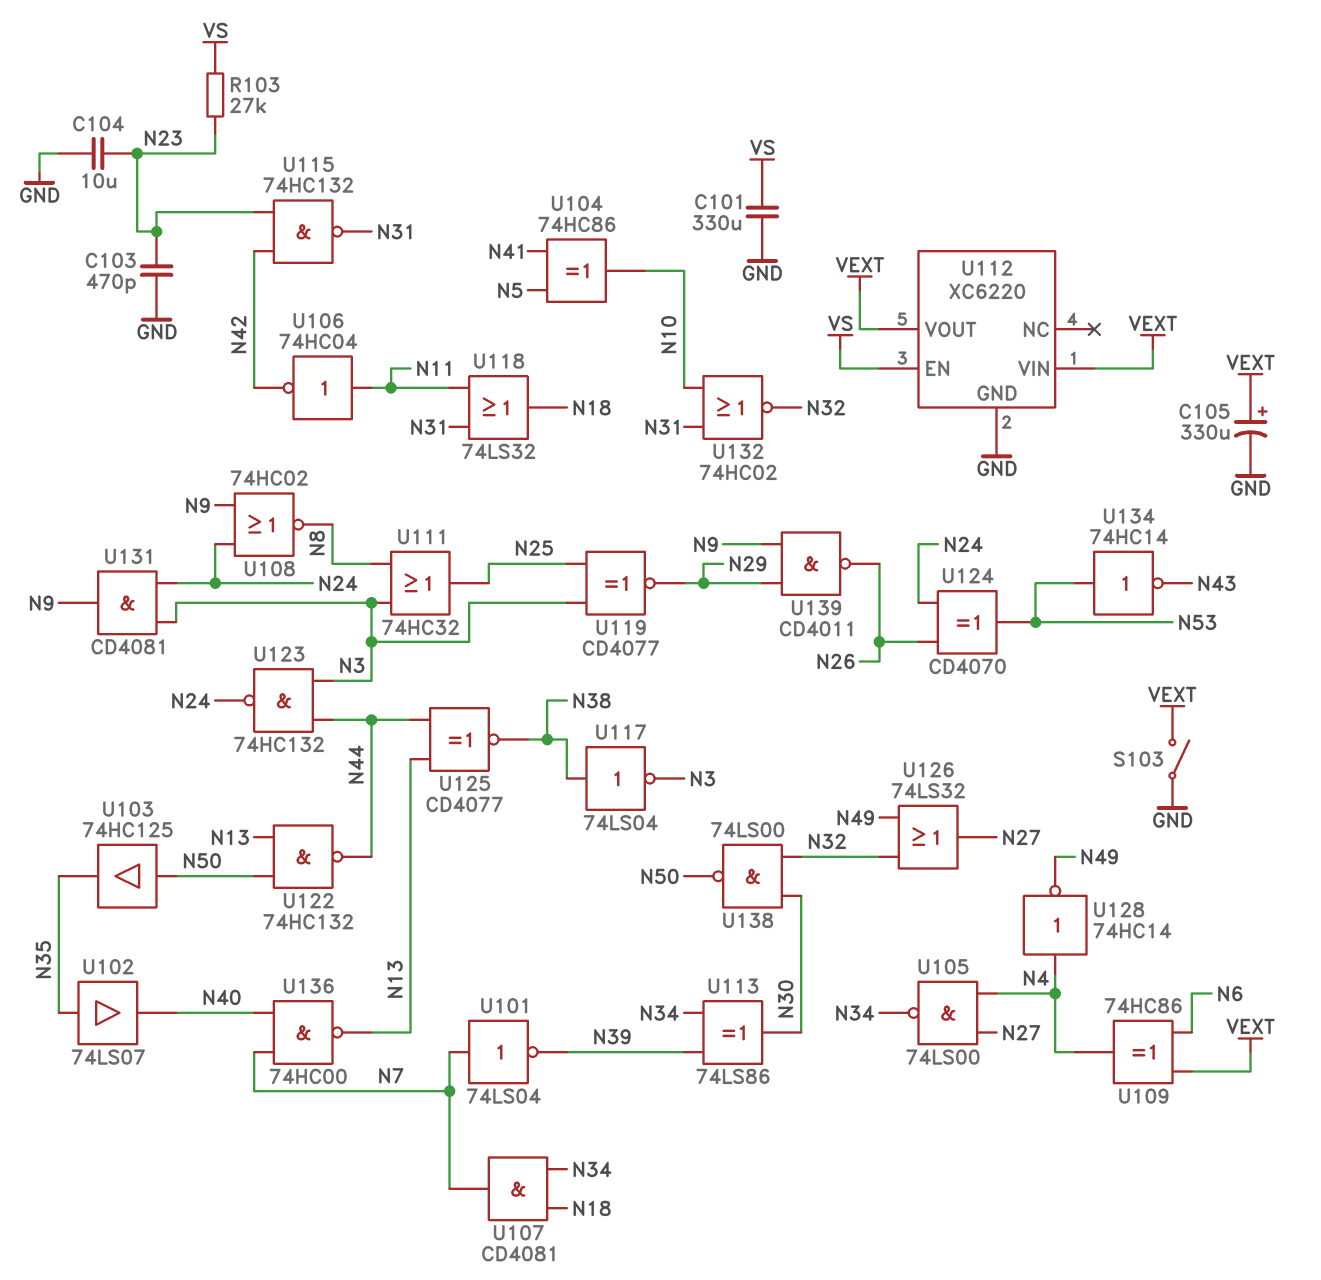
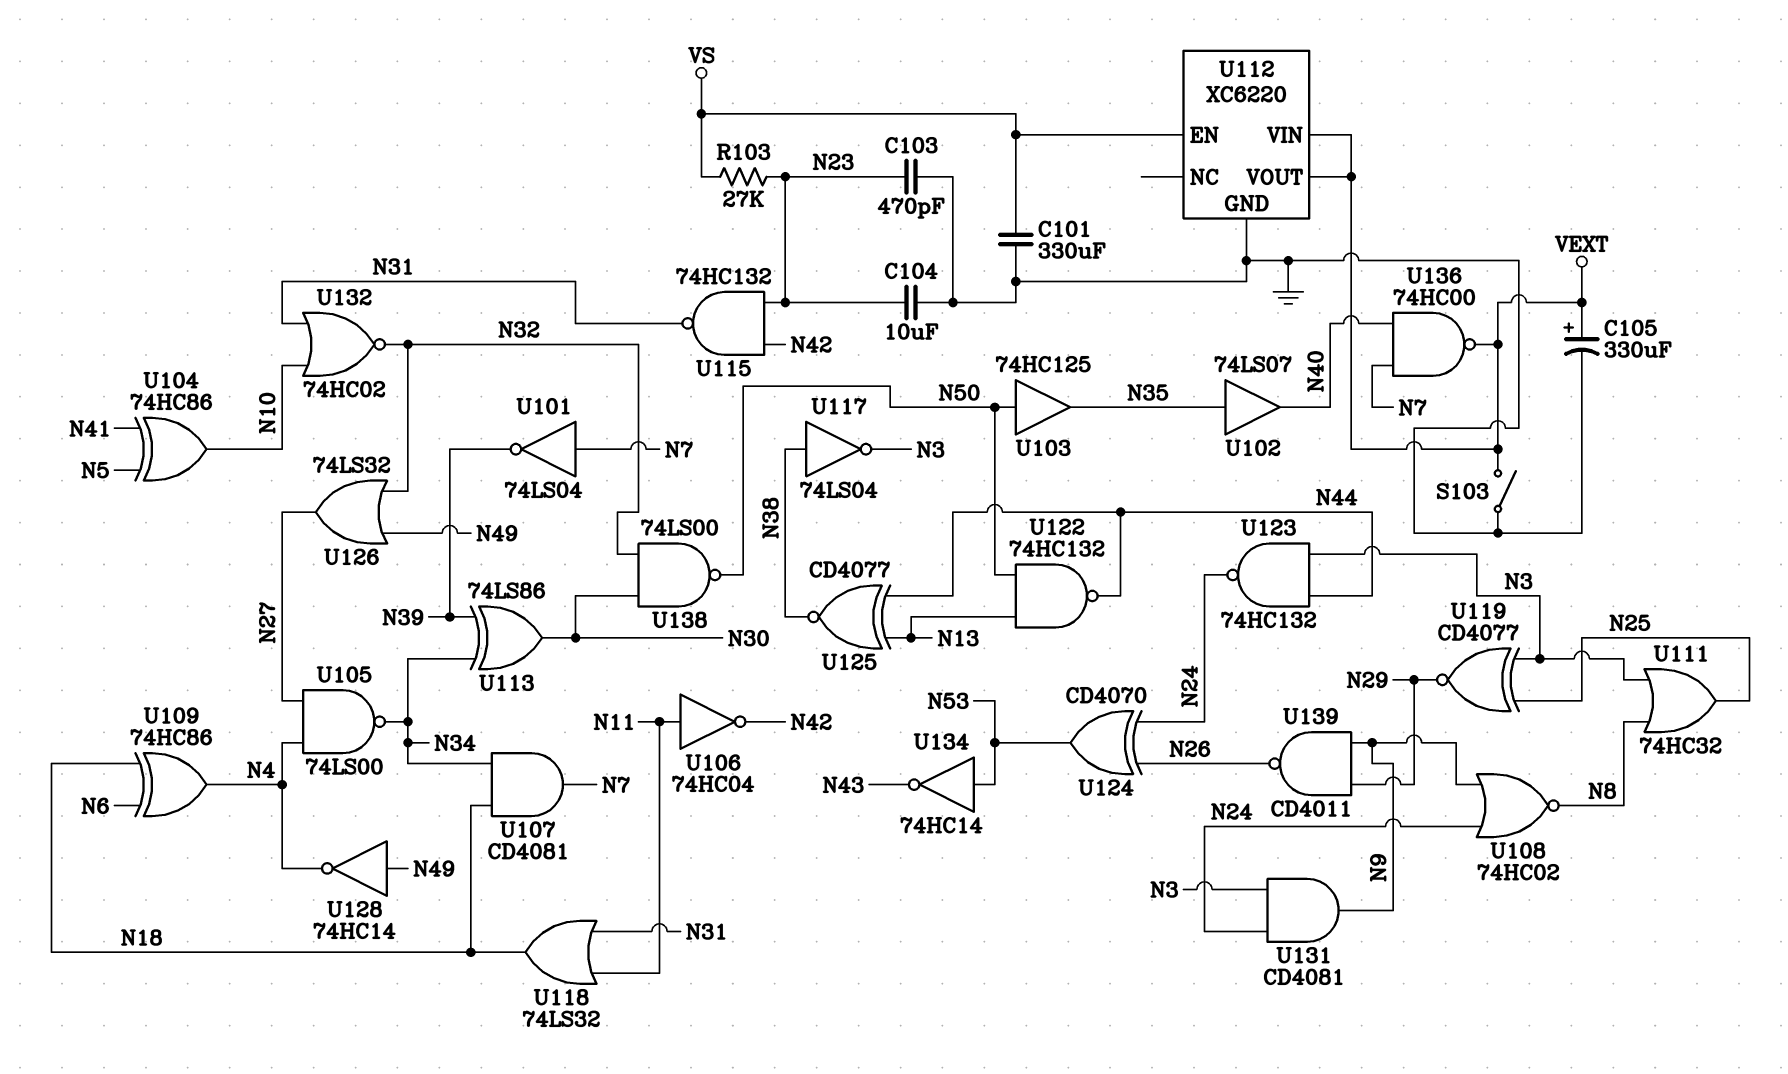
U109: XOR 74HC86 (in N6, in VEXT, out N4) -> XOR 74HC86 (in N6, in N18, out N4)
U128: NOT 74HC14 (in N4, out N49) -> NOT 74HC14 (in N49, out N4)
U136: NAND 74HC00 (in N7, in N40, out N13) -> NAND 74HC00 (in N7, in N40, out VEXT)

